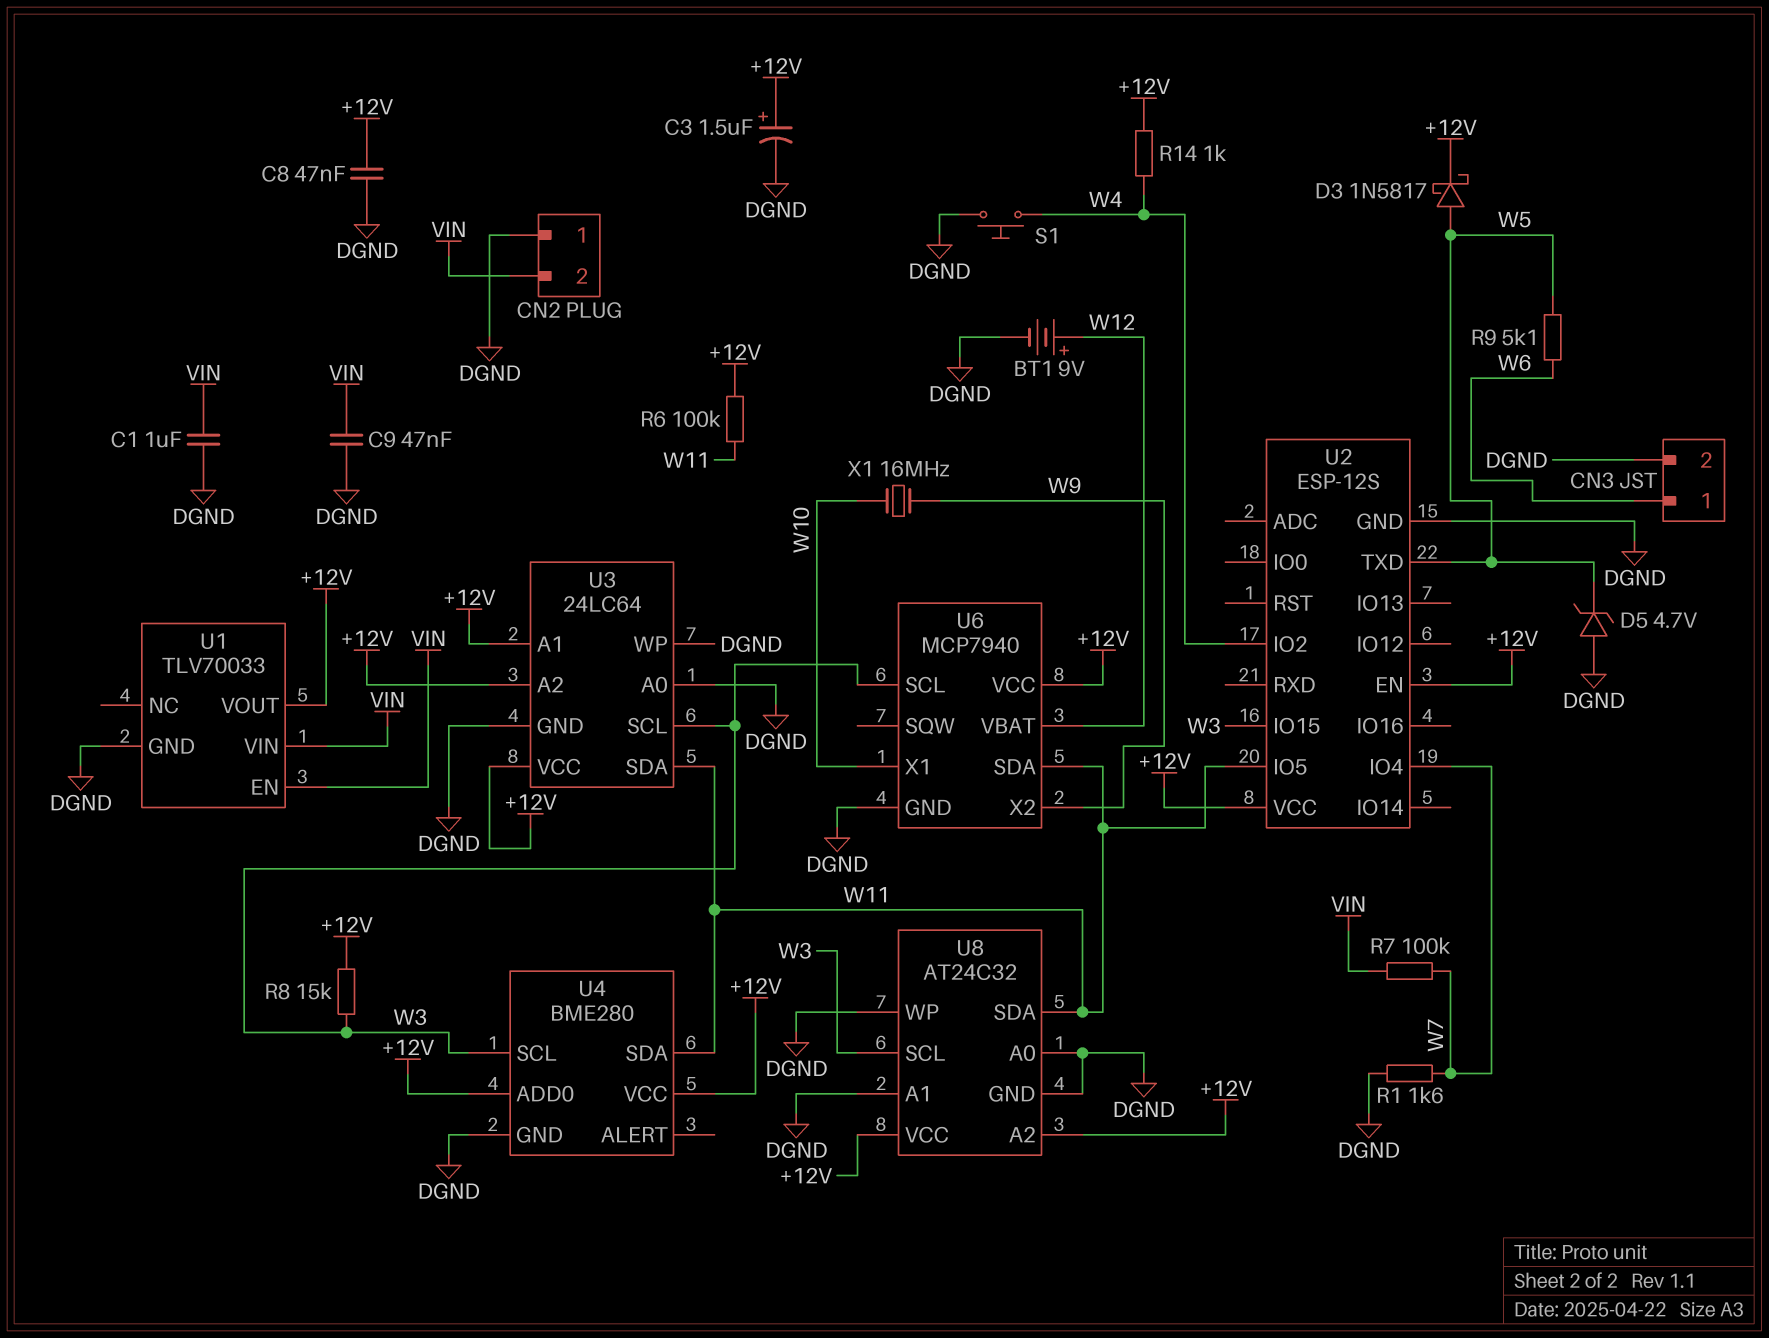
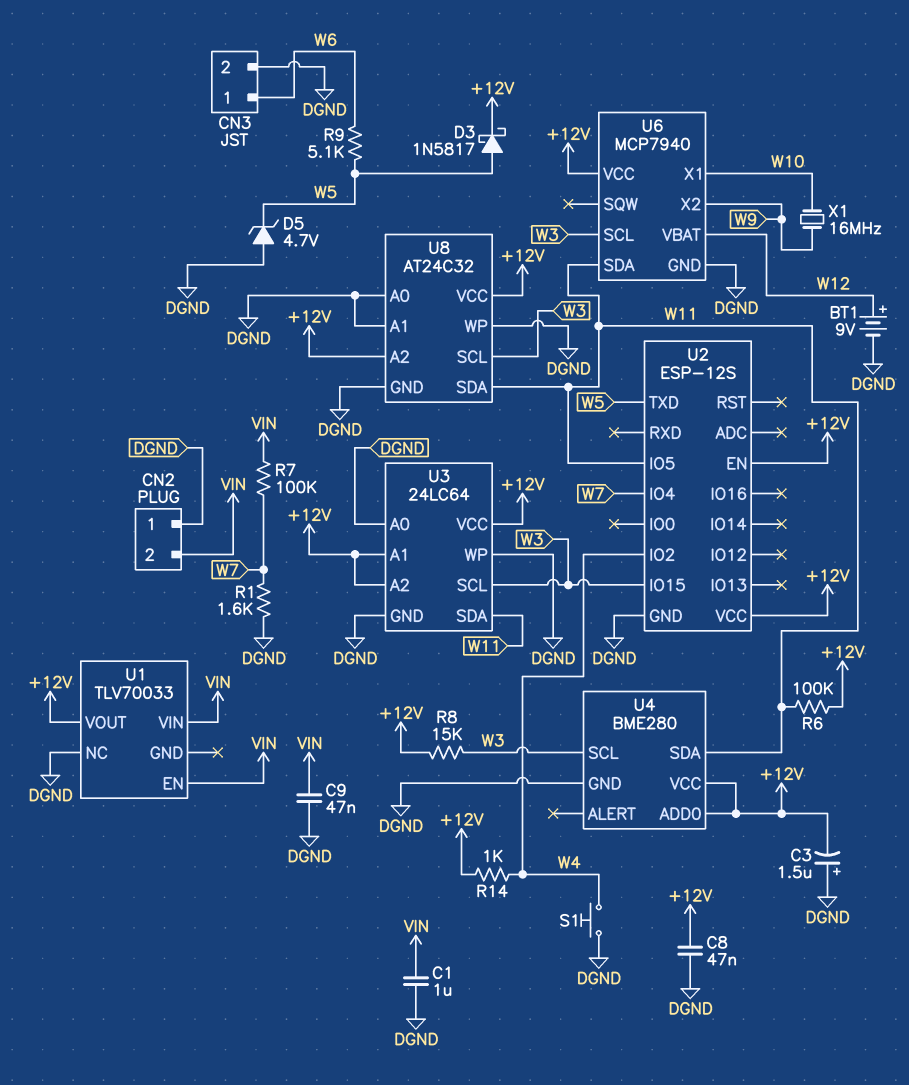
C3: 1.5uF (plus +12V, minus DGND) -> 1.5uF (plus DGND, minus +12V)
U1 pin GND: DGND -> none
U1 pin NC: none -> DGND

